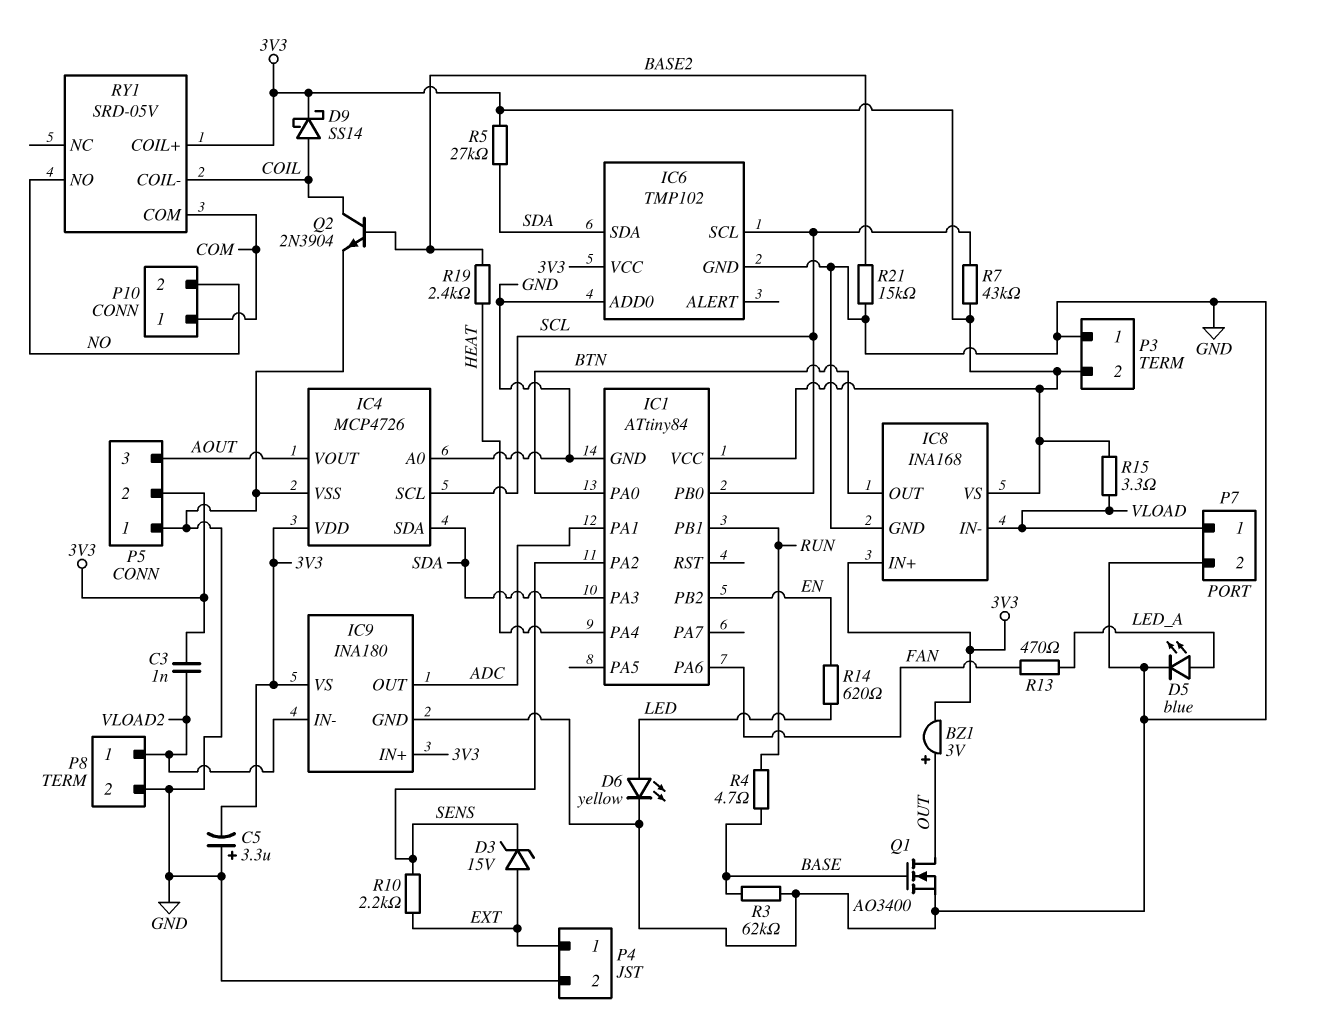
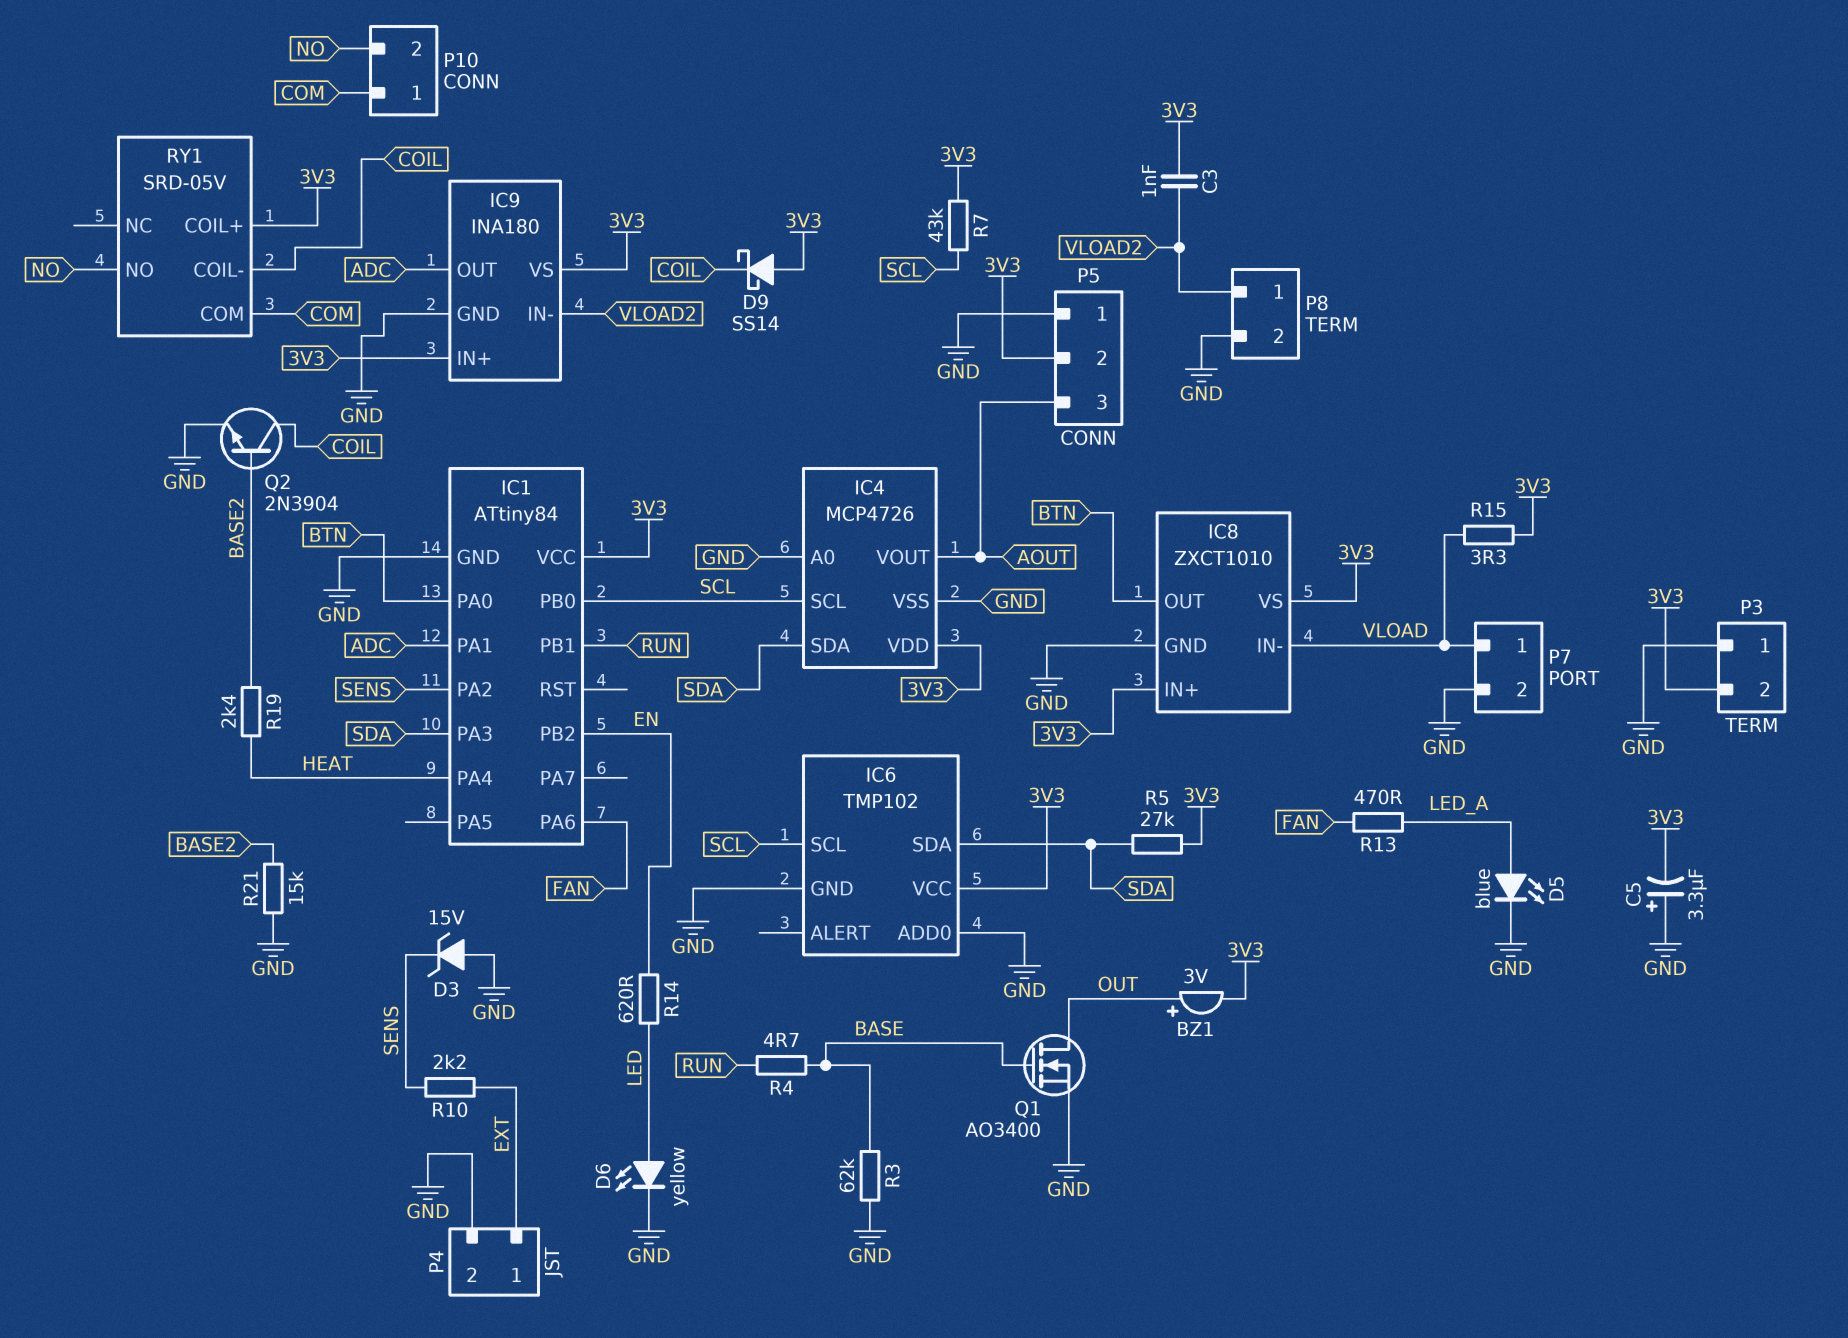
D3: zener 15V (A EXT, K SENS) -> zener 15V (A GND, K SENS)
D9: schottky SS14 (A COIL, K 3V3) -> schottky SS14 (A 3V3, K COIL)
IC8: INA168 -> ZXCT1010

